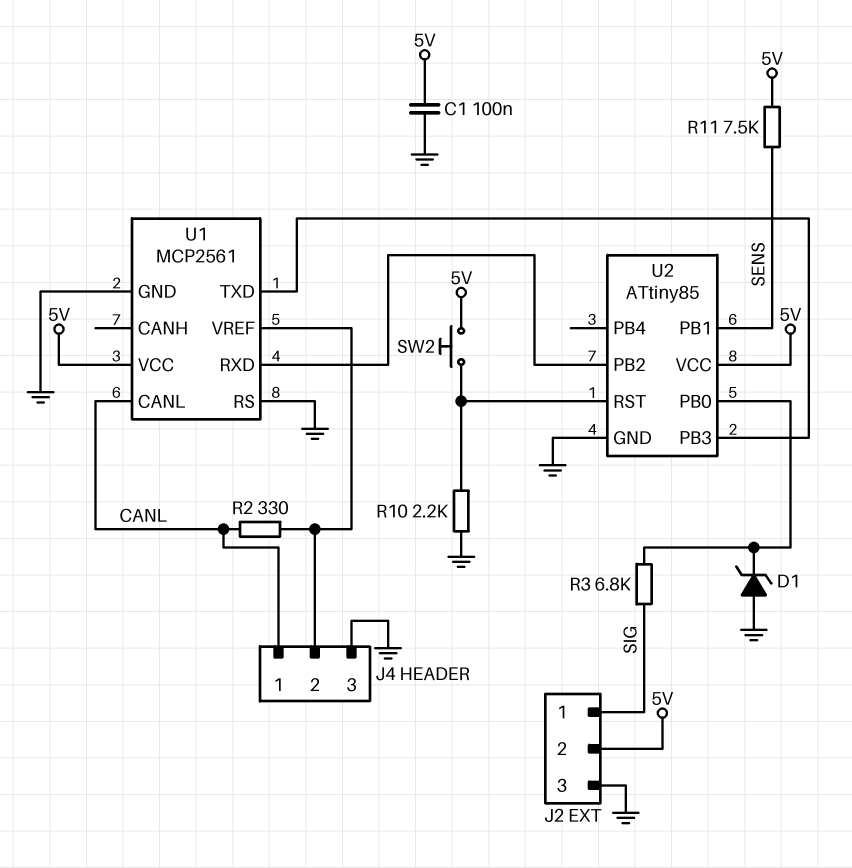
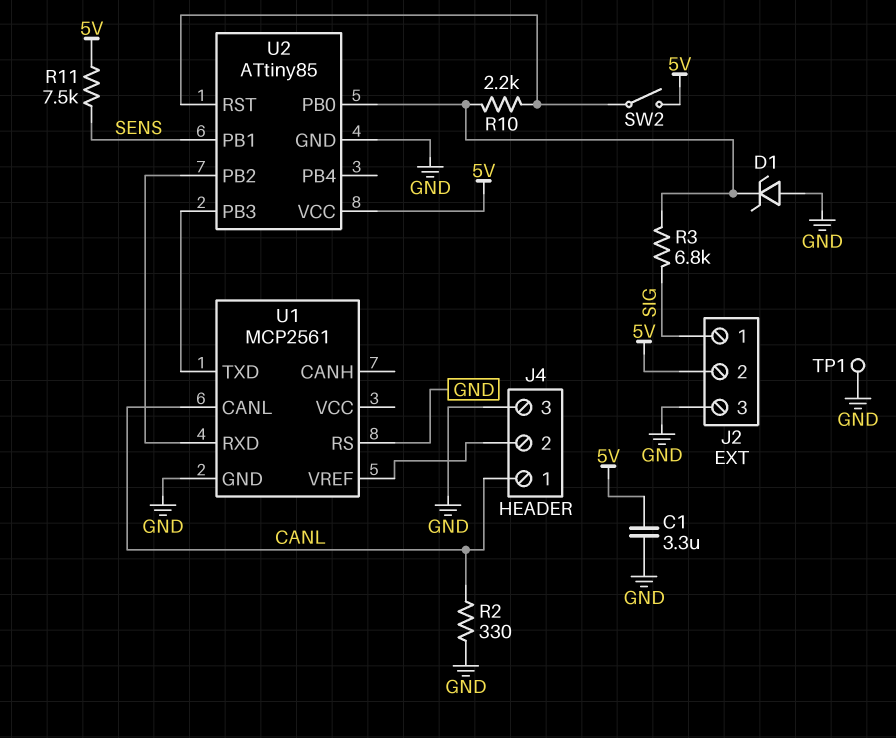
C1: 100nF (5V, GND) -> 3.3uF (5V, GND)
R2: 330 (CANL, J4/2) -> 330 (CANL, GND)
R10: 2.2k (GND, U2/RST) -> 2.2k (U2/PB0, U2/RST)
SW2: button (5V, U2/RST) -> switch (5V, U2/RST)
TP1: none -> test point (GND)
U1 pin VCC: 5V -> none

